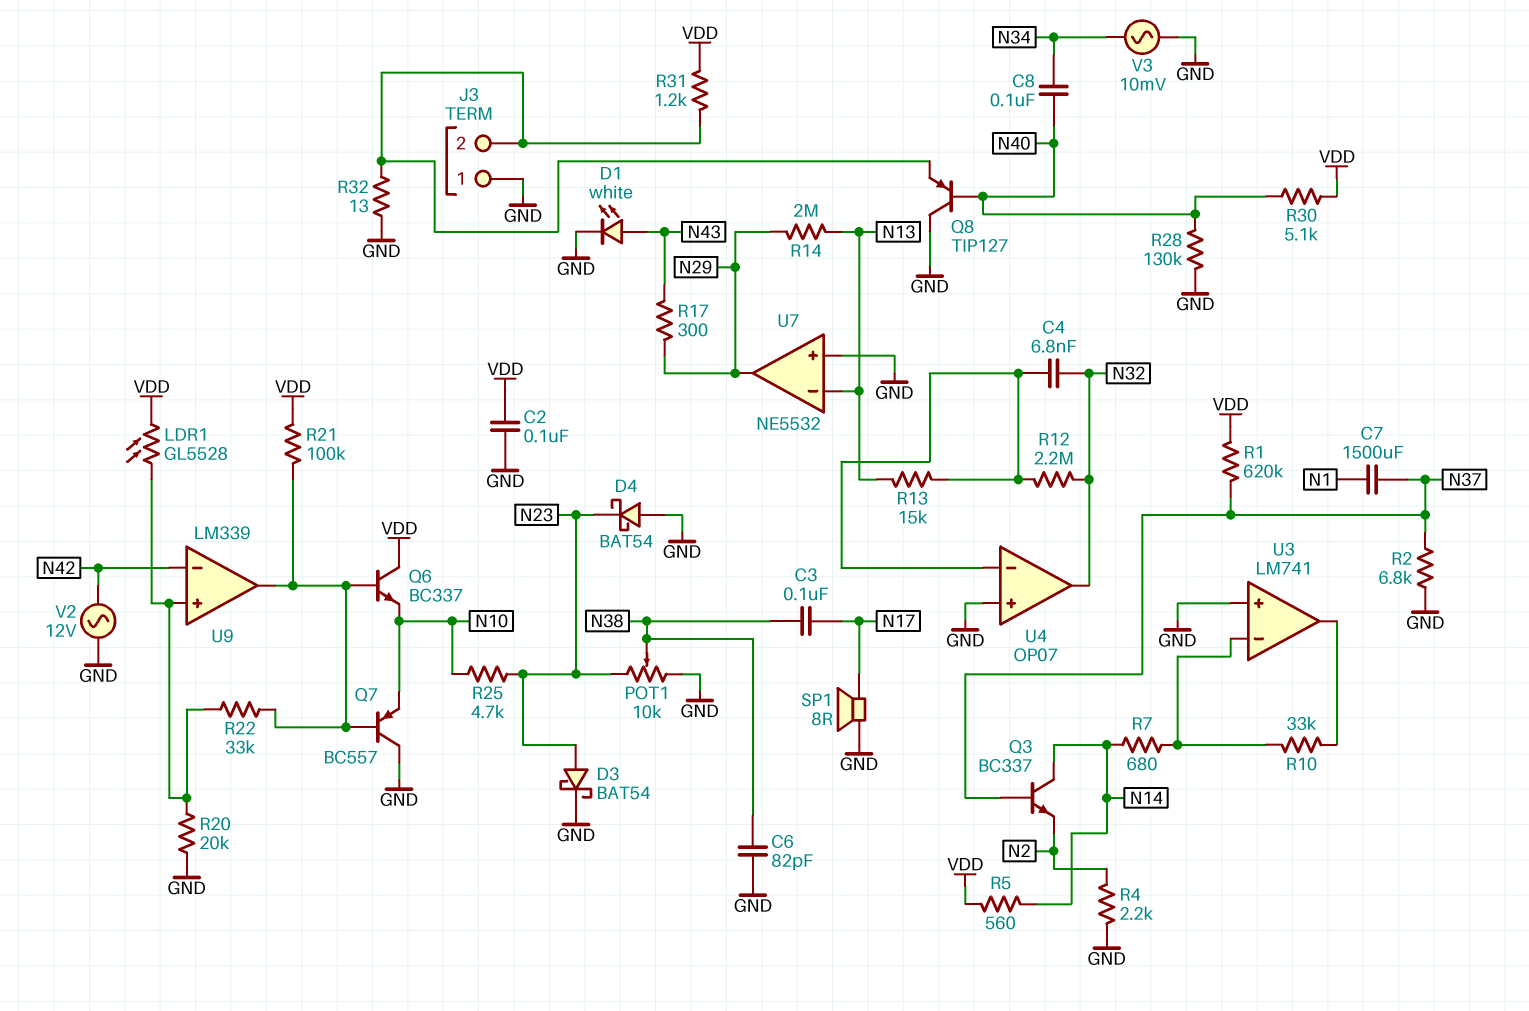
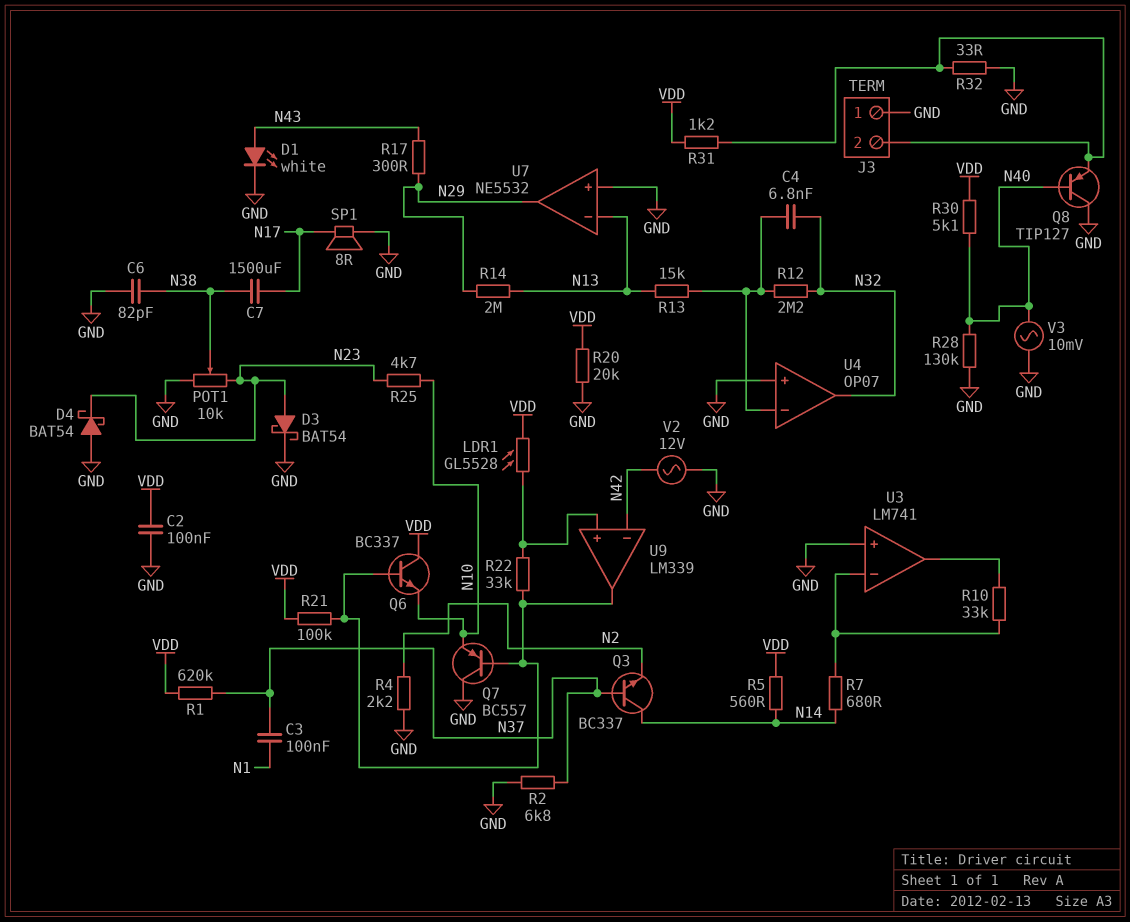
C3: 100nF (N17, N38) -> 100nF (N1, N37)
C7: 1500uF (N1, N37) -> 1500uF (N17, N38)
C8: 100nF (N34, N40) -> none
R20: 20k (GND, U9/in+) -> 20k (GND, VDD)
R32: 13 (GND, J3/2) -> 33 (GND, J3/2)
V3: AC 10mV (GND, N34) -> AC 10mV (GND, N40)

